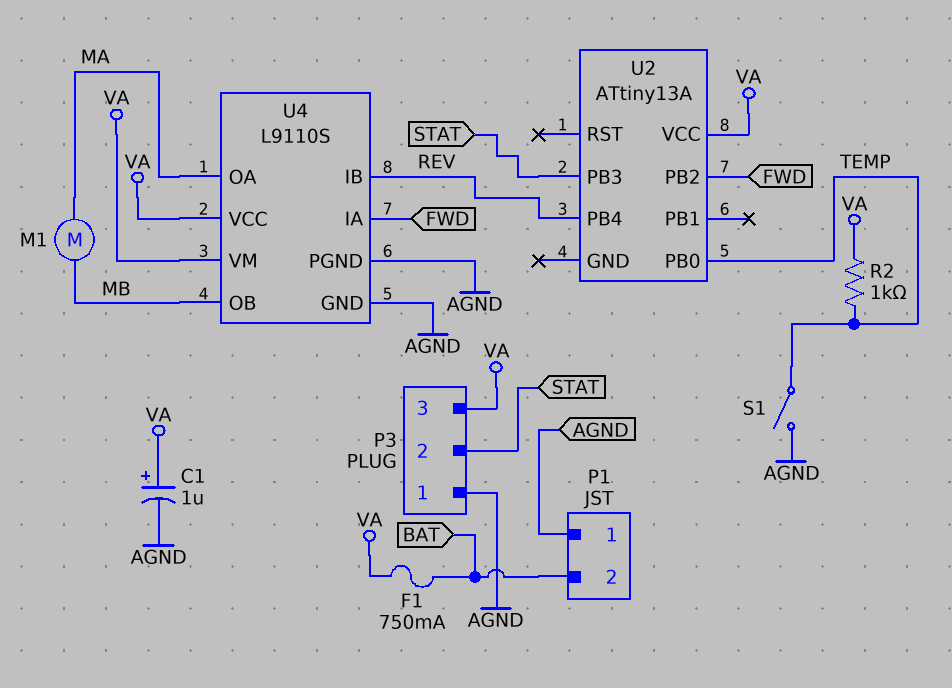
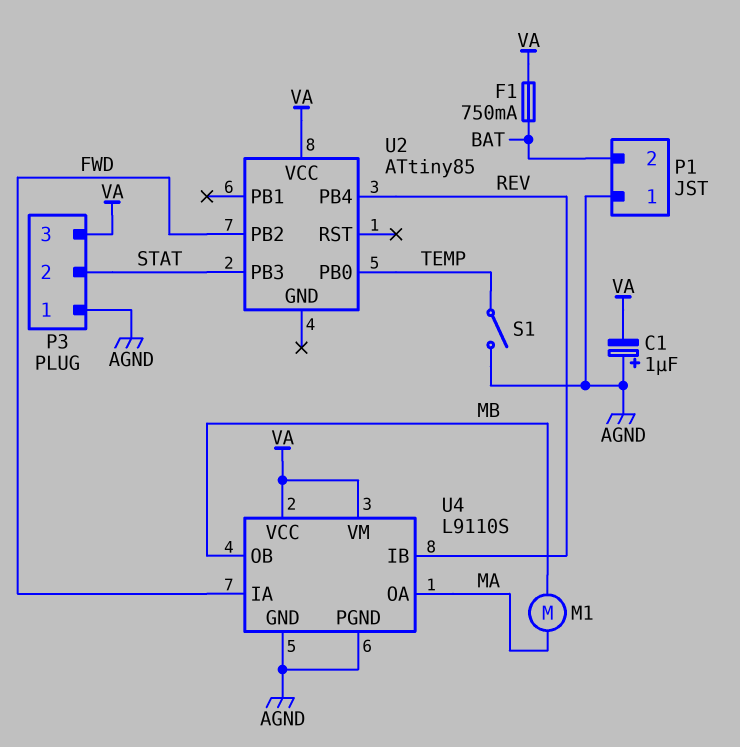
C1: 1uF (plus VA, minus AGND) -> 1uF (plus AGND, minus VA)
R2: 1k (TEMP, VA) -> none
U2: ATtiny13A -> ATtiny85

